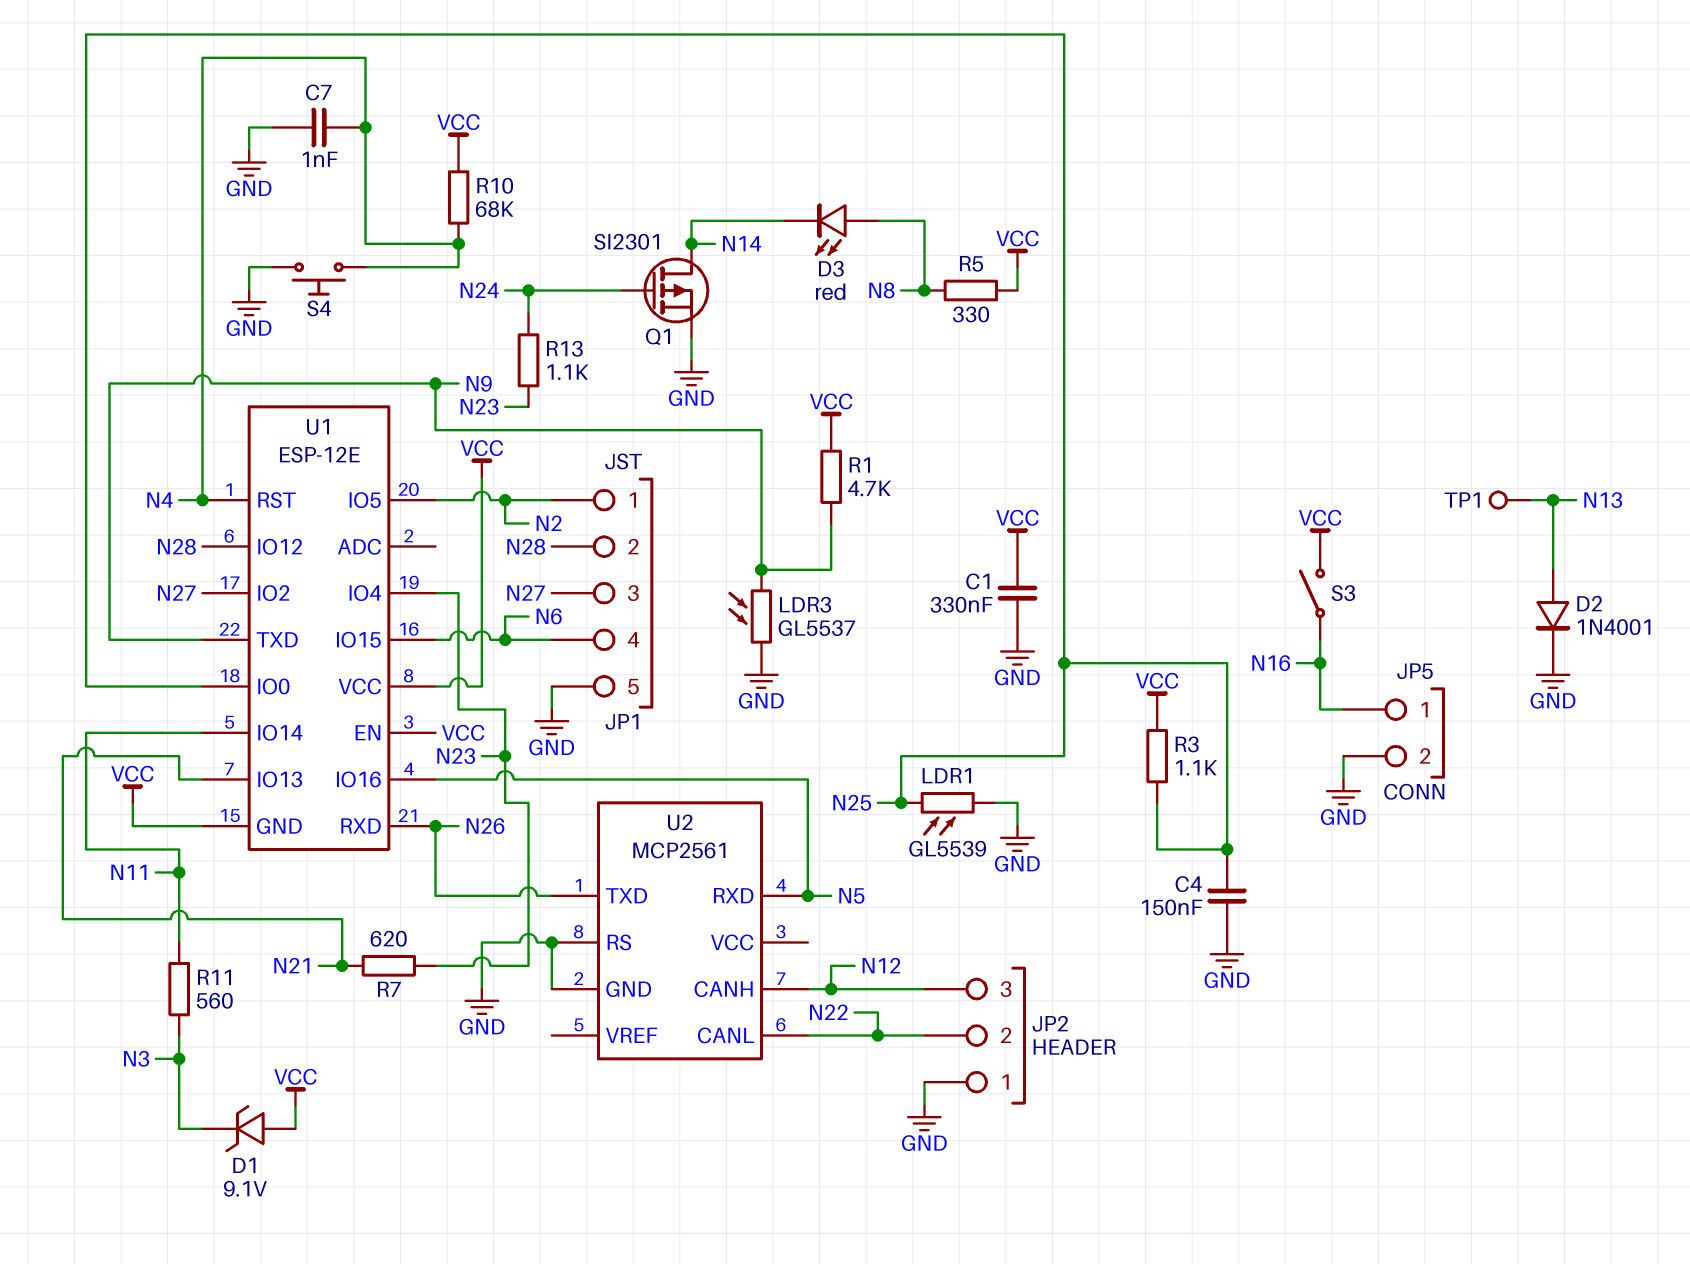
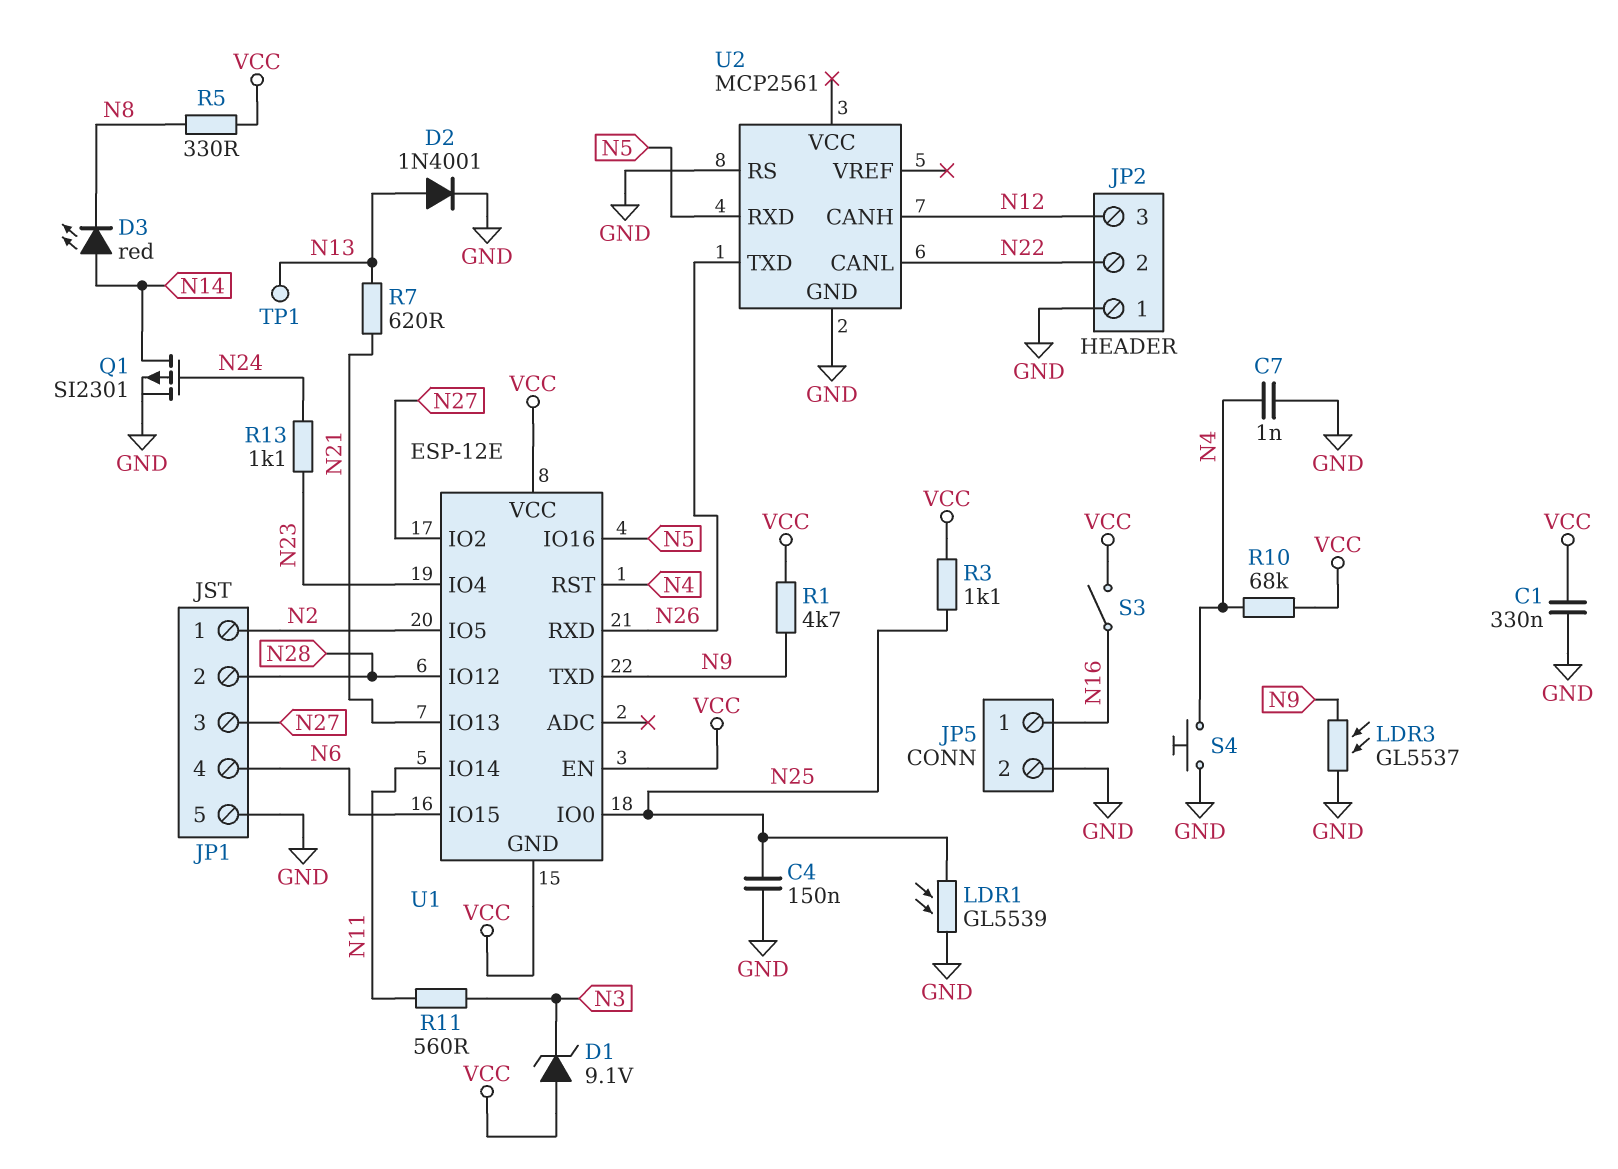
D3: LED red (A N8, K N14) -> LED red (A N14, K N8)
R7: 620 (N21, N23) -> 620 (N13, N21)

